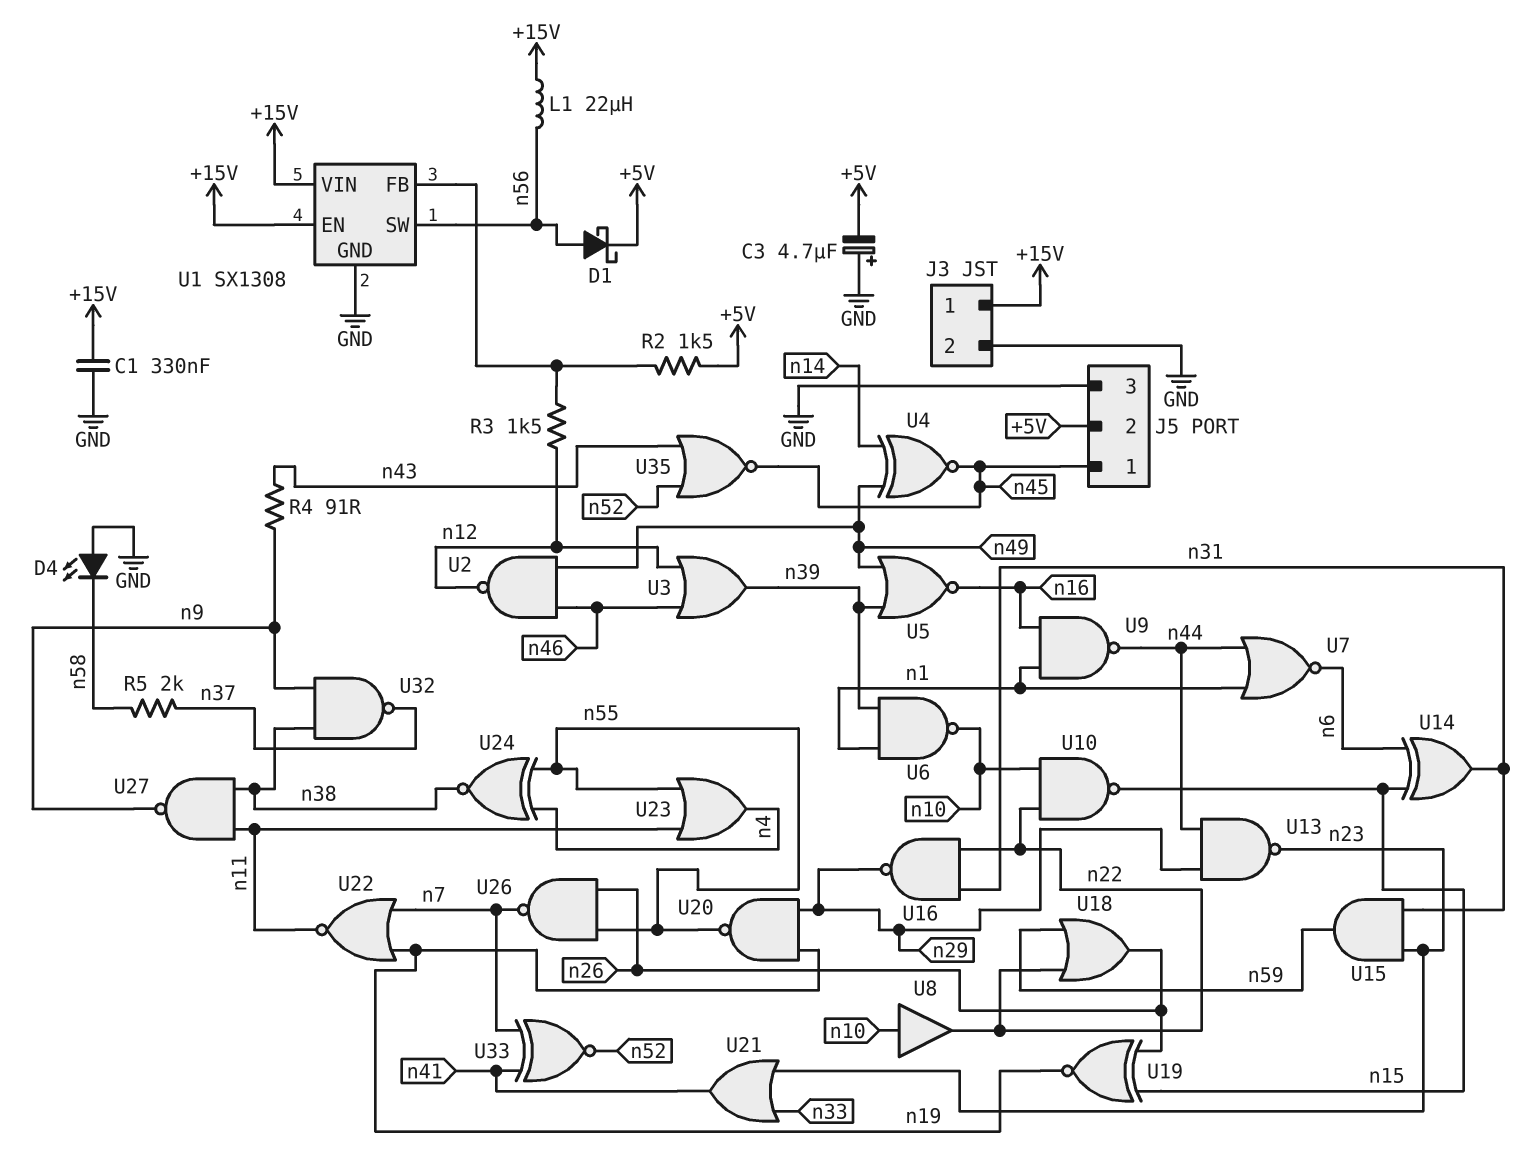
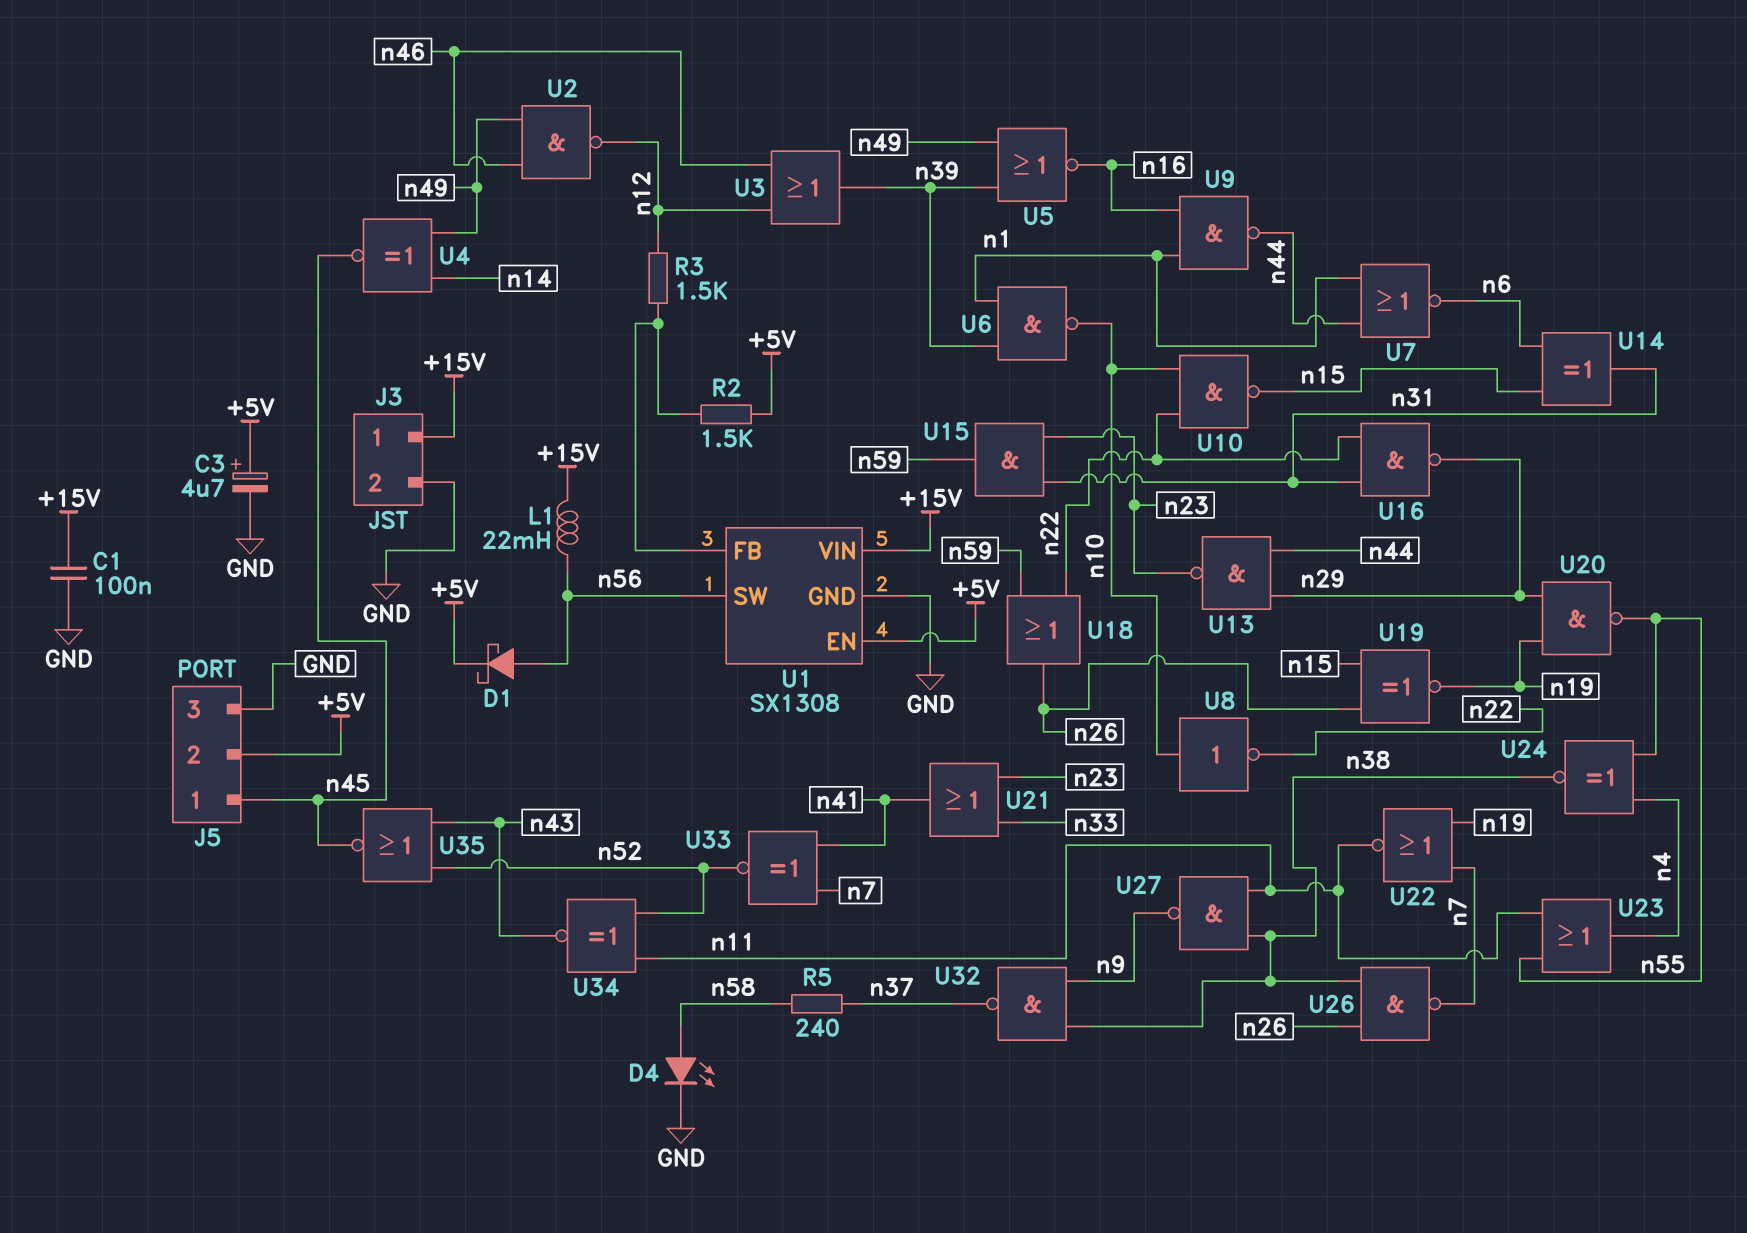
C1: 330nF (+15V, GND) -> 100nF (+15V, GND)
C3: 4.7uF (plus GND, minus +5V) -> 4.7uF (plus +5V, minus GND)
D4: LED (A GND, K n58) -> LED (A n58, K GND)
L1: 22uH (+15V, n56) -> 22mH (+15V, n56)
R4: 91 (n9, n43) -> none
R5: 2k (n37, n58) -> 240 (n37, n58)
U1 pin EN: +15V -> +5V
U8: buffer (in n10, out n22) -> NOT (in n10, out n22)
U26: NAND (in n26, in n55, out n7) -> NAND (in n26, in n38, out n7)
U34: none -> XNOR (in n11, in n52, out n43)

